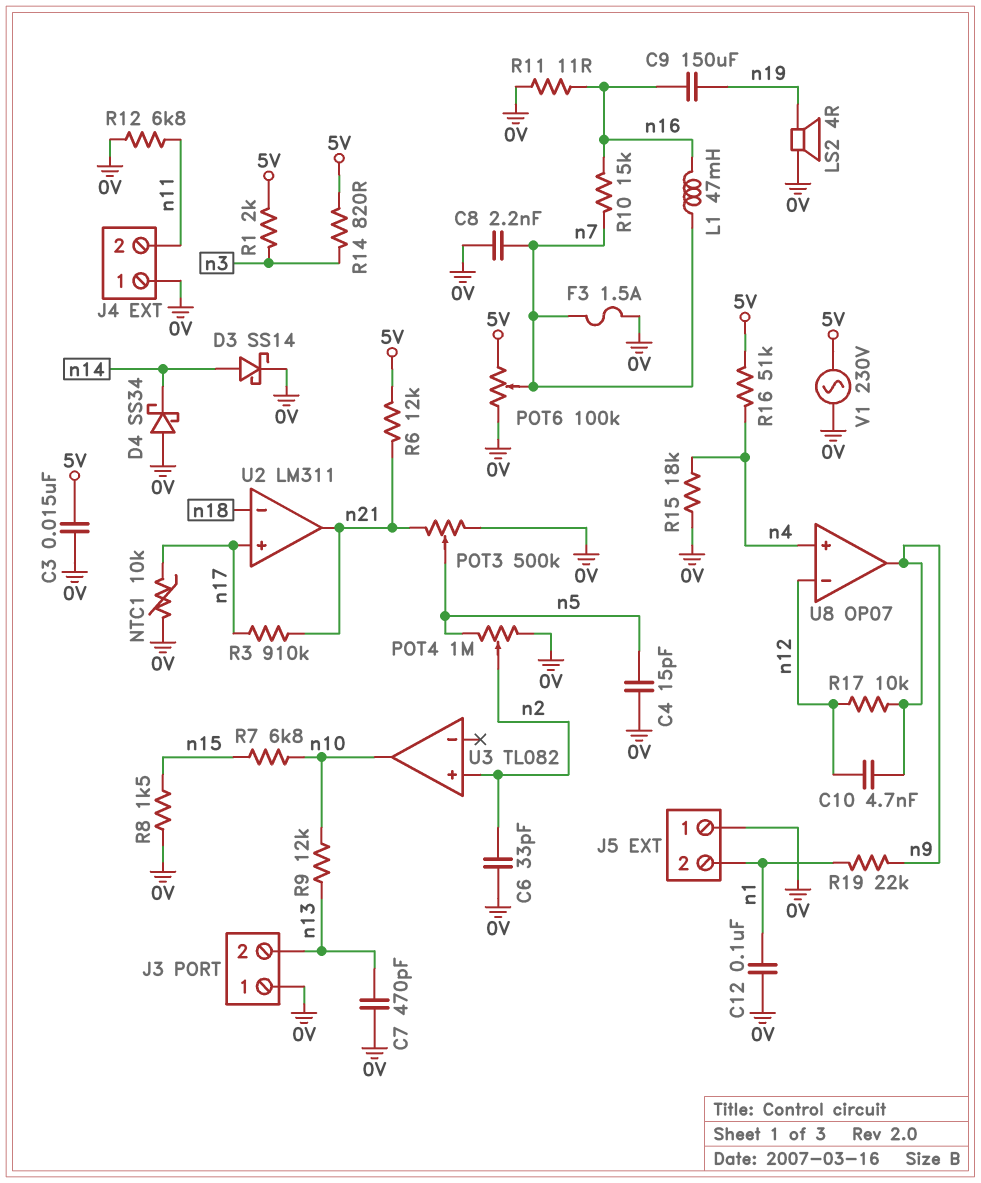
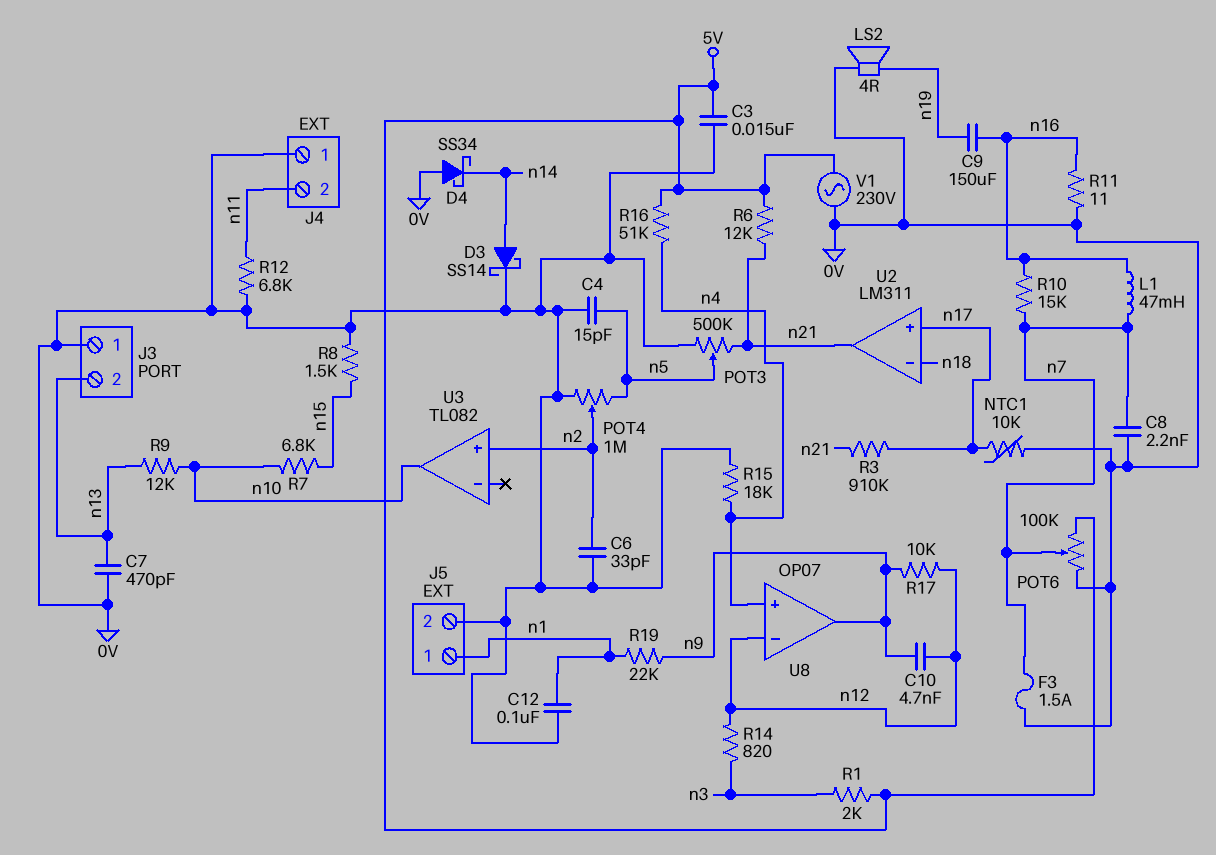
J5 pin 1: 0V -> n1
J5 pin 2: n1 -> 0V
R14: 820 (5V, n3) -> 820 (n3, n12)

